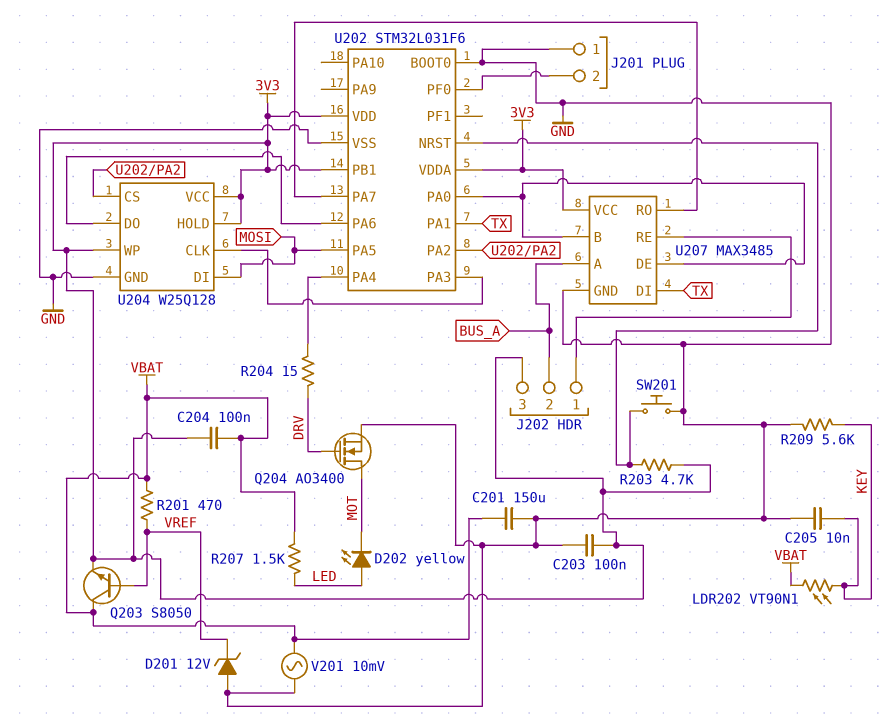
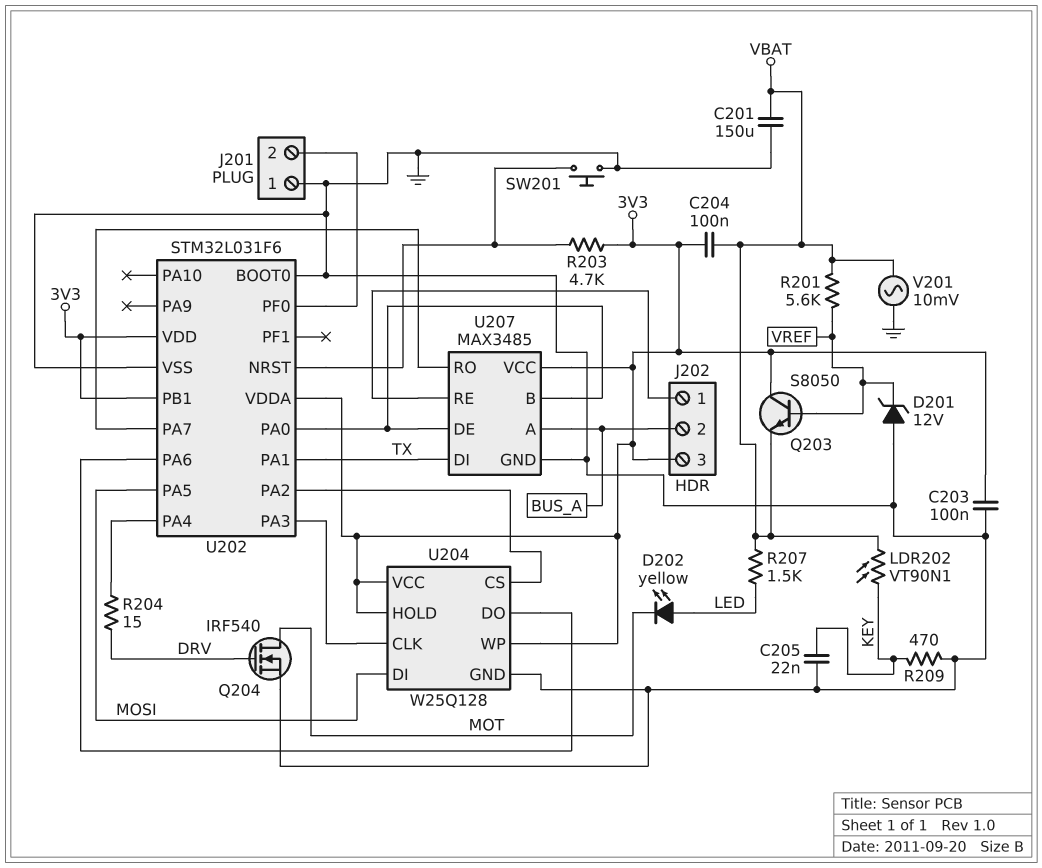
C205: 10nF (GND, KEY) -> 22nF (GND, KEY)
Q203: NPN S8050 (B VREF, C VBAT, E 3V3) -> NPN S8050 (B VREF, C 3V3, E VBAT)
Q204: NMOS AO3400 (G DRV, D MOT, S GND) -> NMOS IRF540 (G DRV, D MOT, S GND)
R201: 470 (VBAT, VREF) -> 5.6k (VBAT, VREF)
R209: 5.6k (GND, KEY) -> 470 (GND, KEY)

